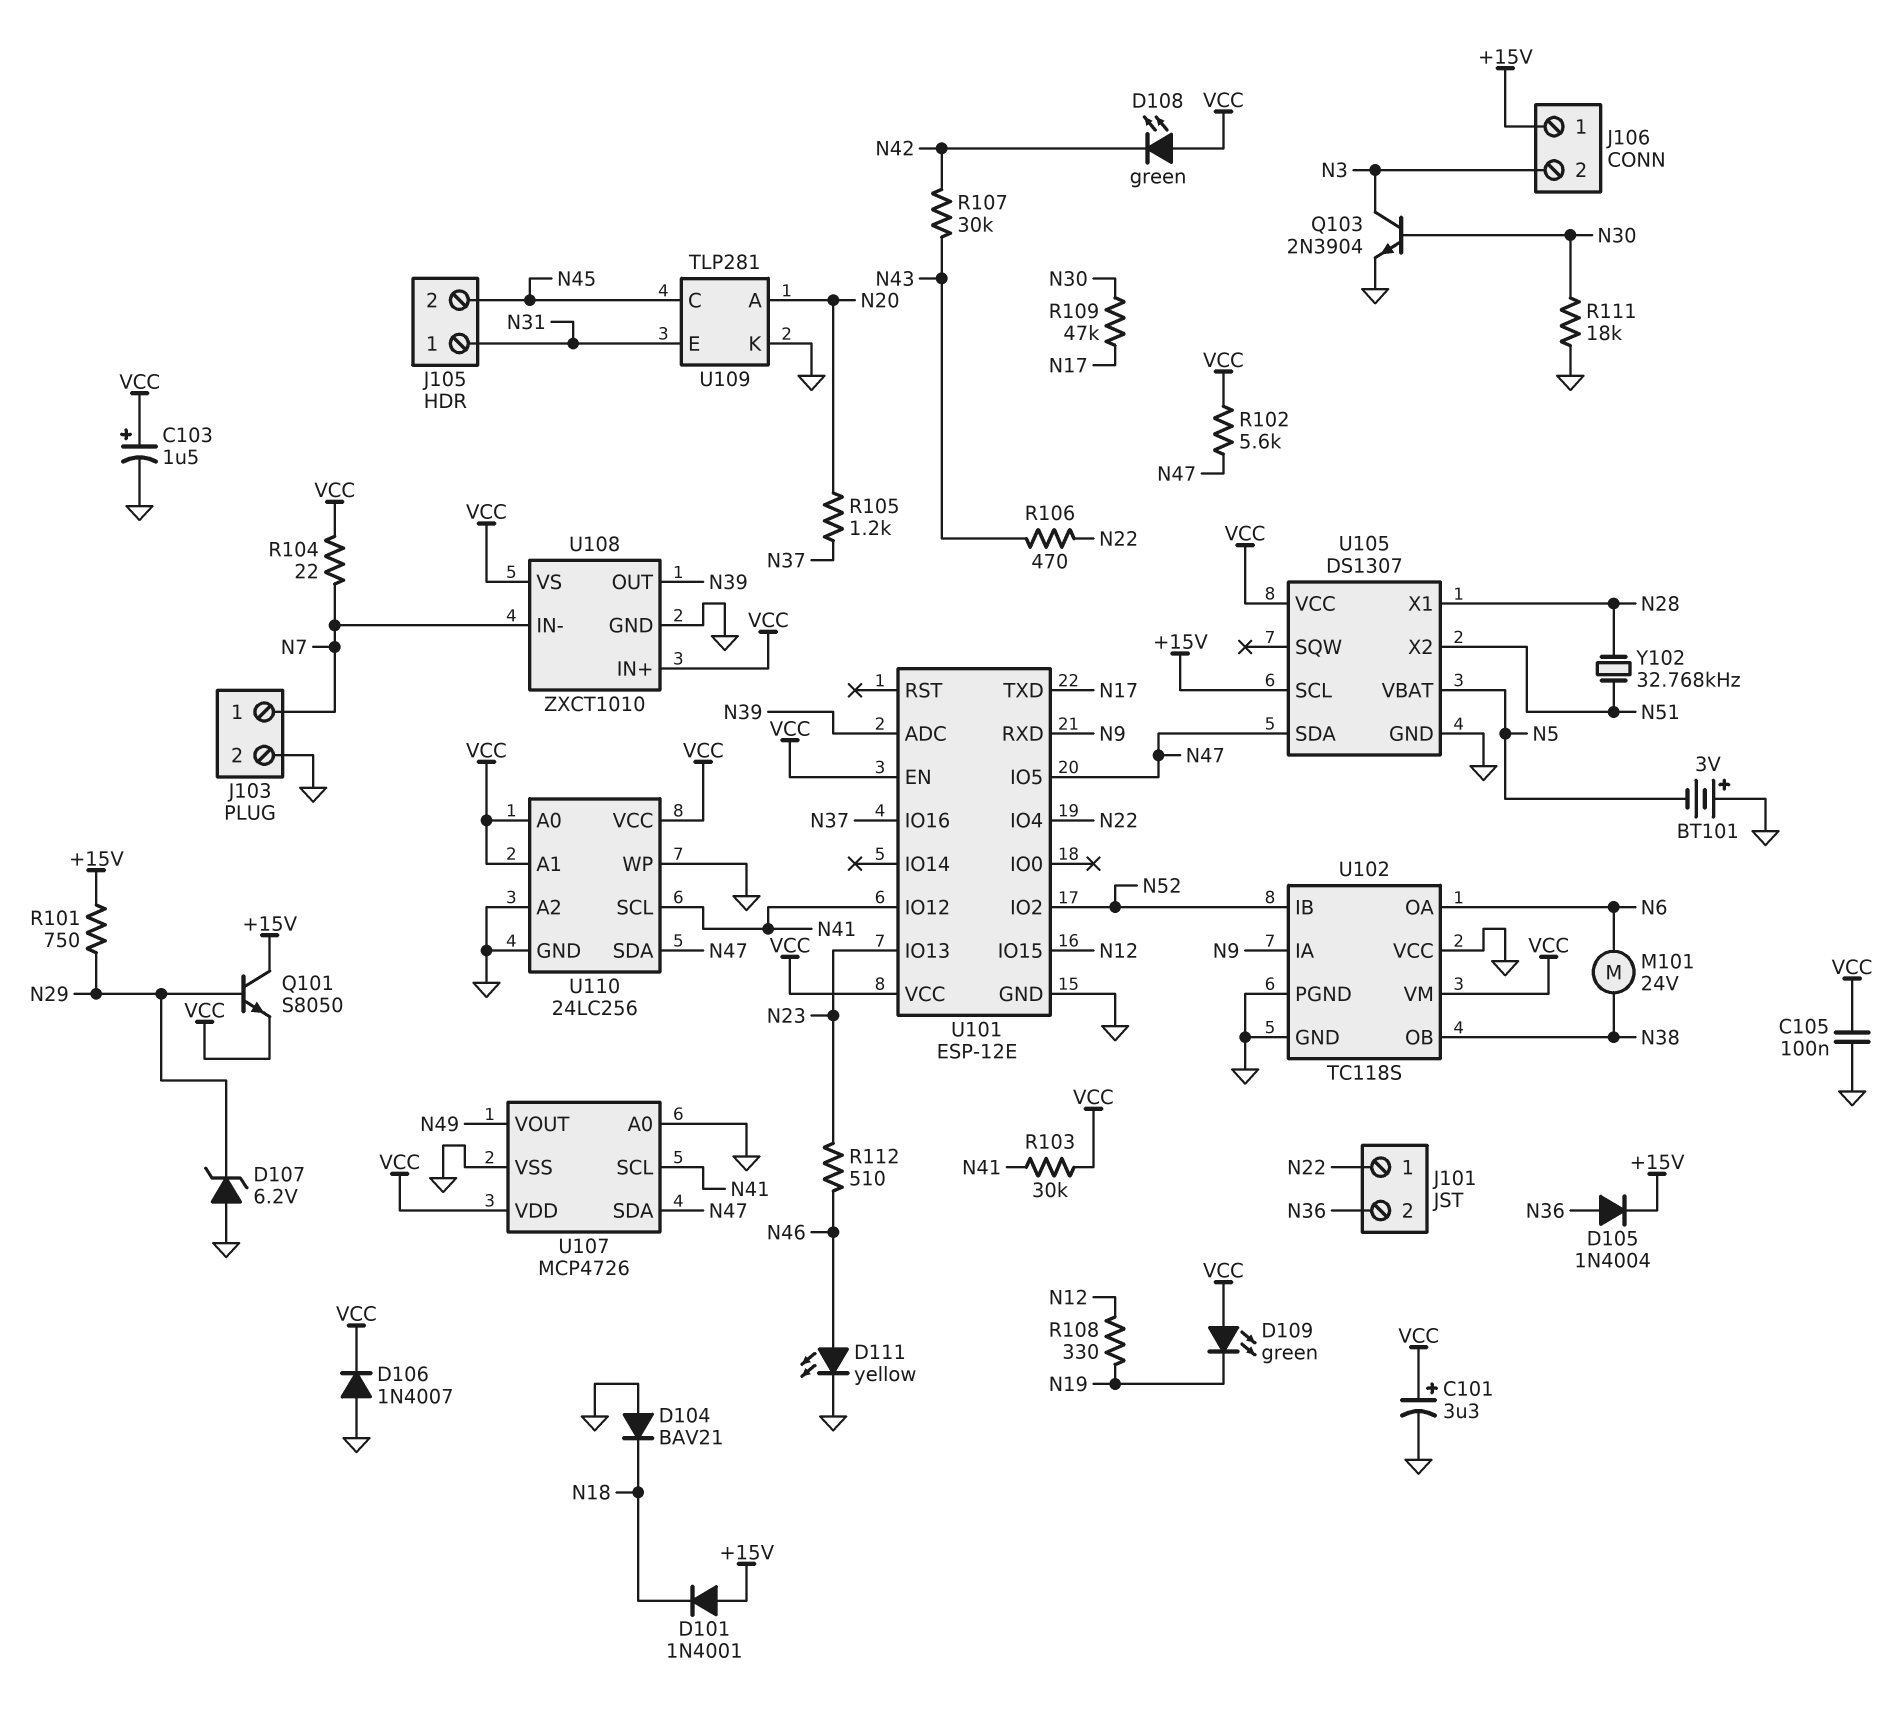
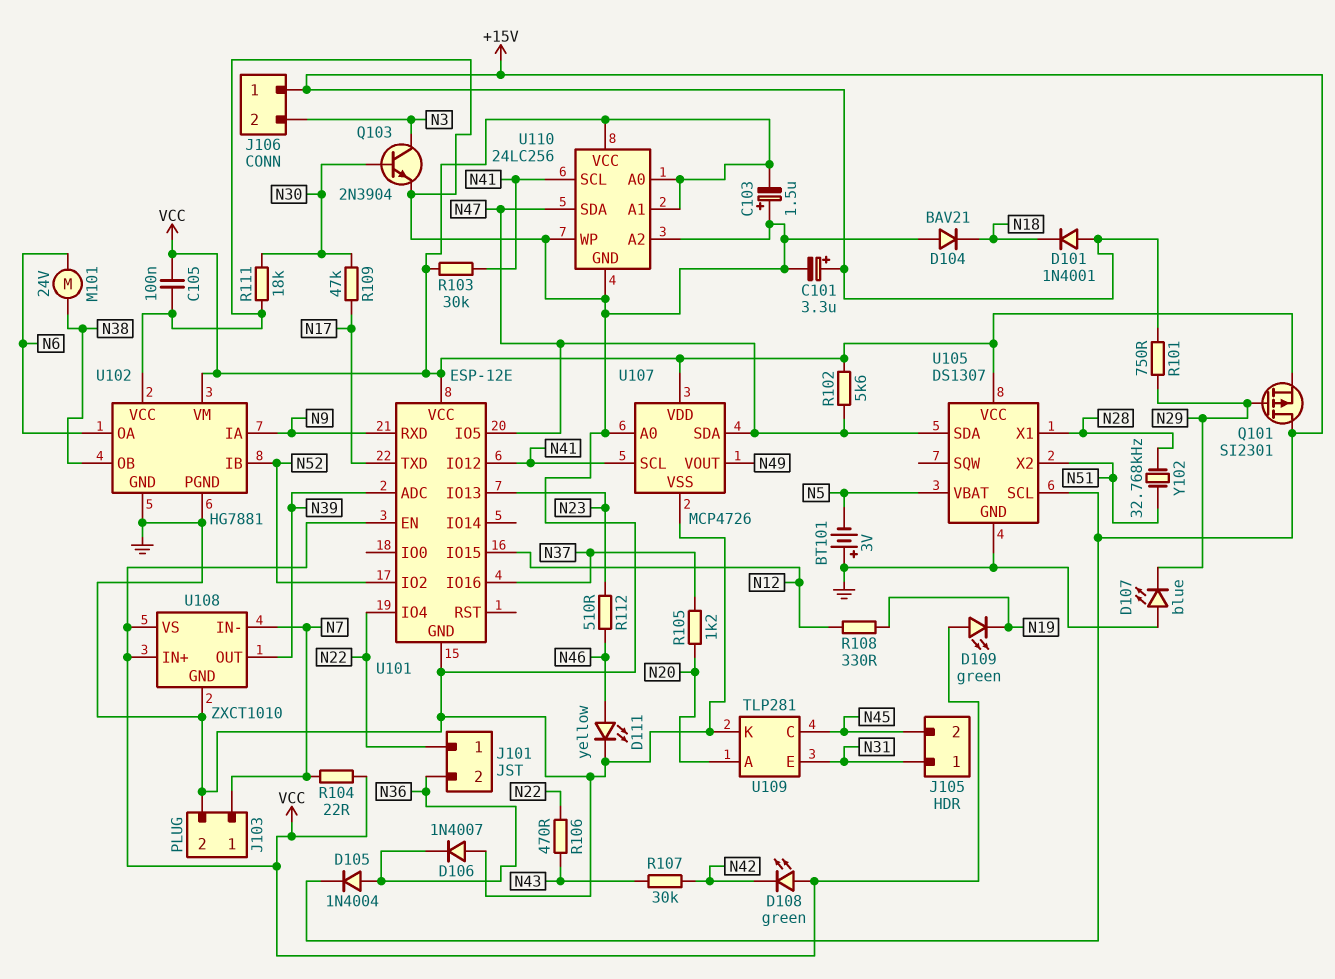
C101: 3.3uF (plus VCC, minus GND) -> 3.3uF (plus +15V, minus GND)
C103: 1.5uF (plus VCC, minus GND) -> 1.5uF (plus GND, minus VCC)
D106: diode 1N4007 (A GND, K VCC) -> diode 1N4007 (A GND, K N36)
D107: zener 6.2V (A GND, K N29) -> LED blue (A GND, K N29)
Q101: NPN S8050 (B N29, C +15V, E VCC) -> PMOS SI2301 (G N29, D +15V, S VCC)
U102: TC118S -> HG7881

